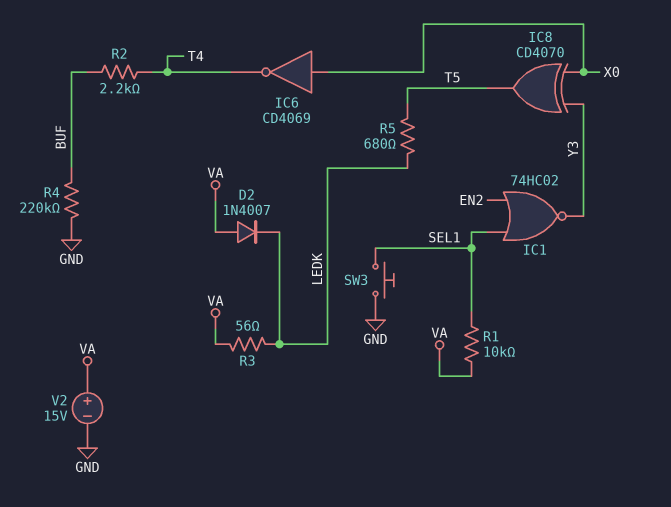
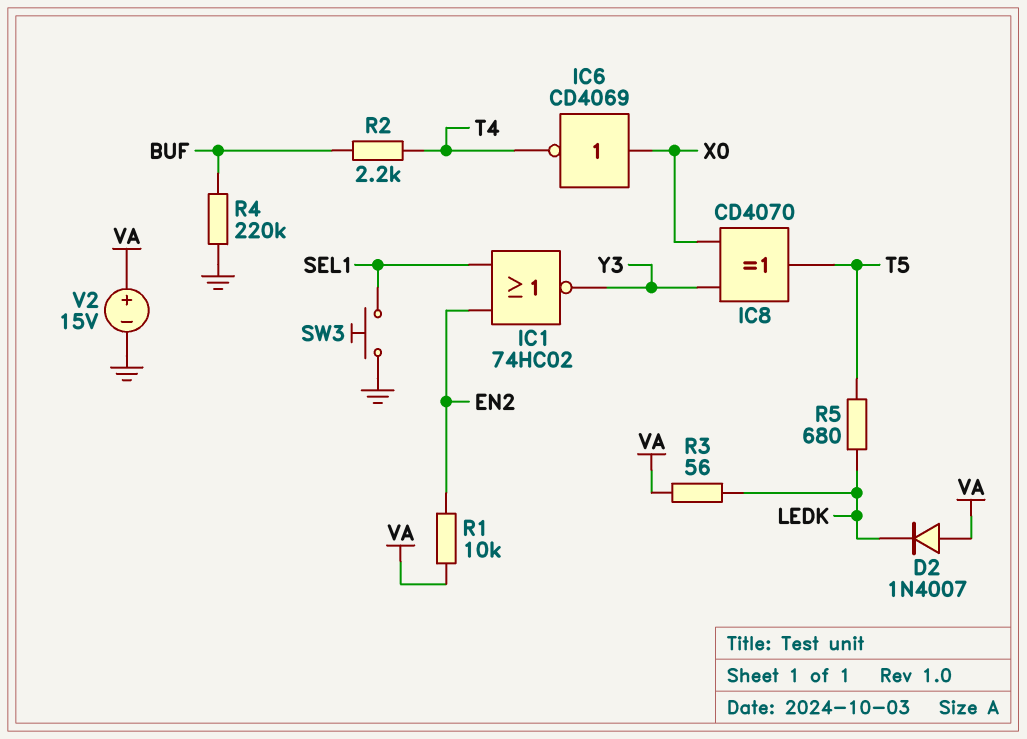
R1: 10k (SEL1, VA) -> 10k (EN2, VA)

